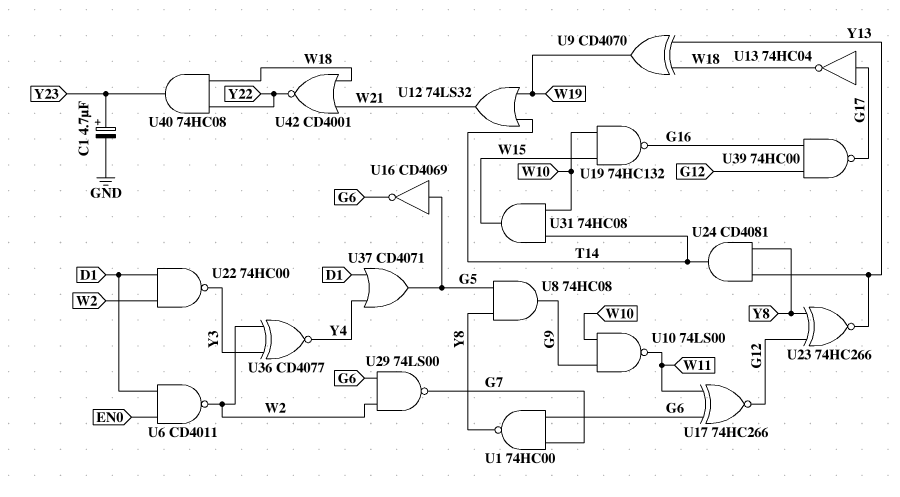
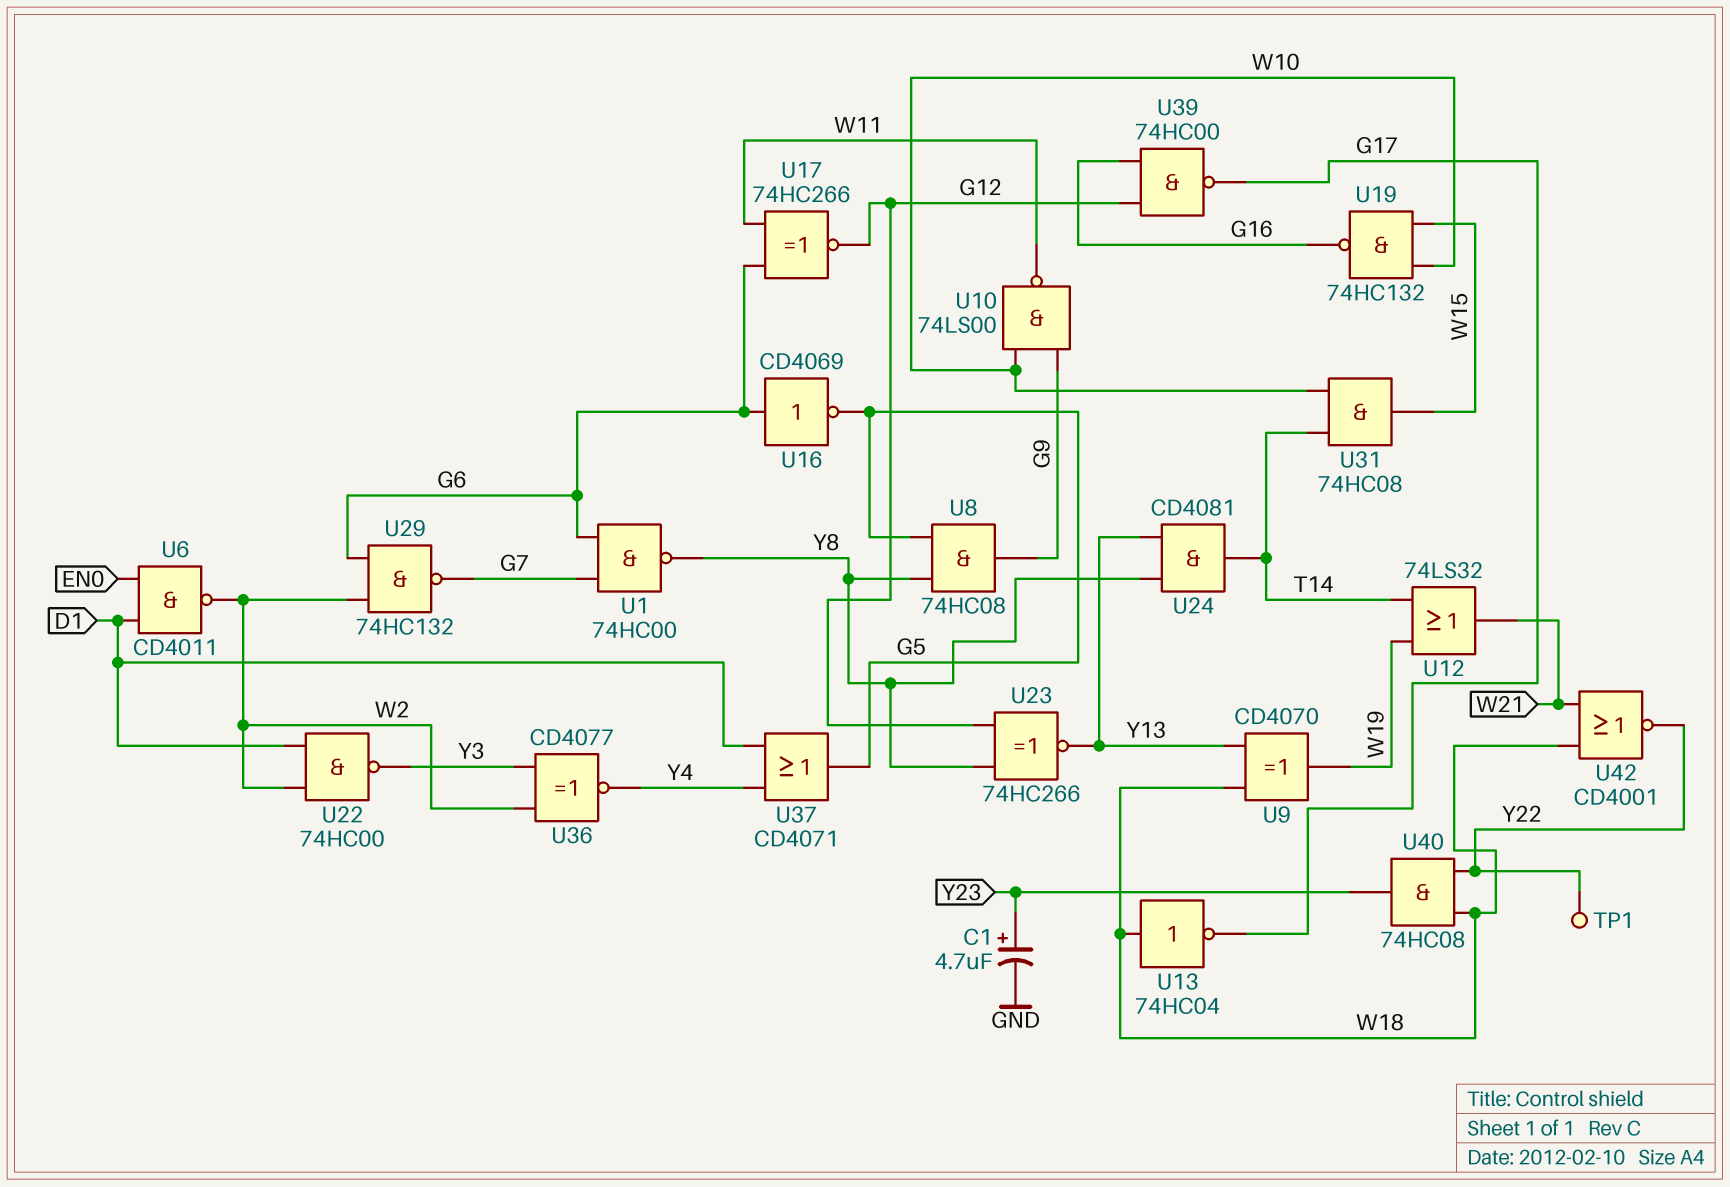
TP1: none -> test point (Y22)
U13: NOT 74HC04 (in G17, out W18) -> NOT 74HC04 (in W18, out G17)
U16: NOT CD4069 (in G5, out G6) -> NOT CD4069 (in G6, out G5)
U29: NAND 74LS00 (in G6, in W2, out G7) -> NAND 74HC132 (in G6, in W2, out G7)

